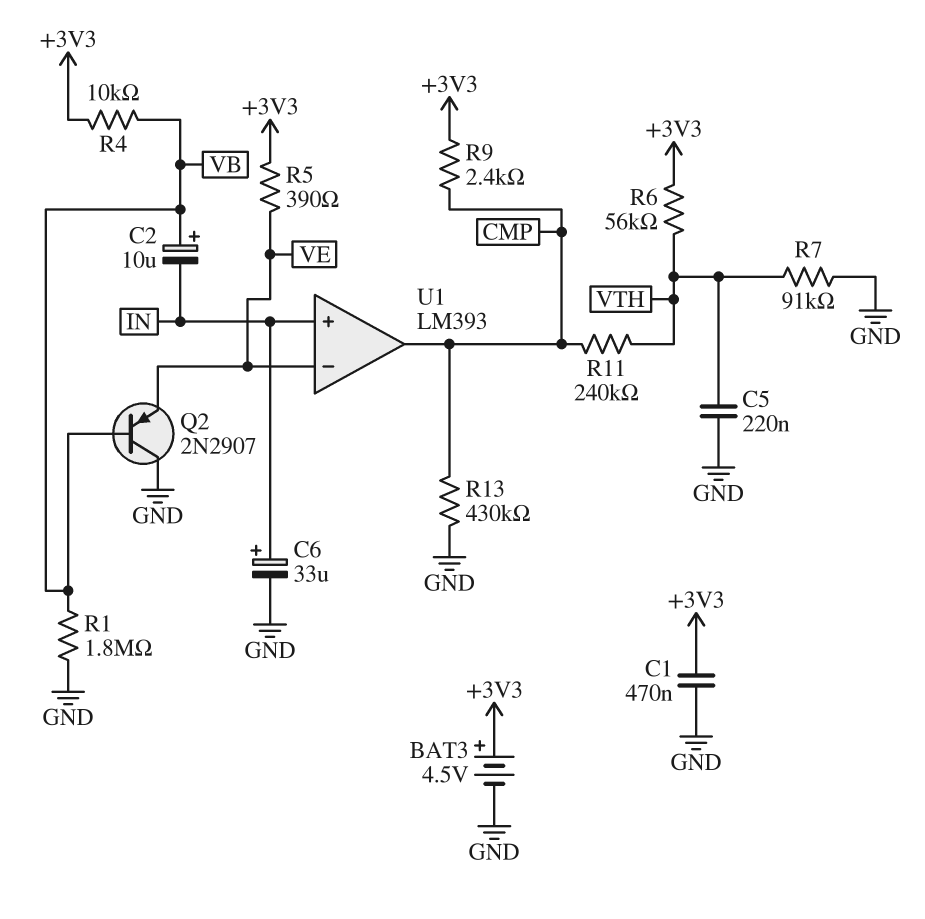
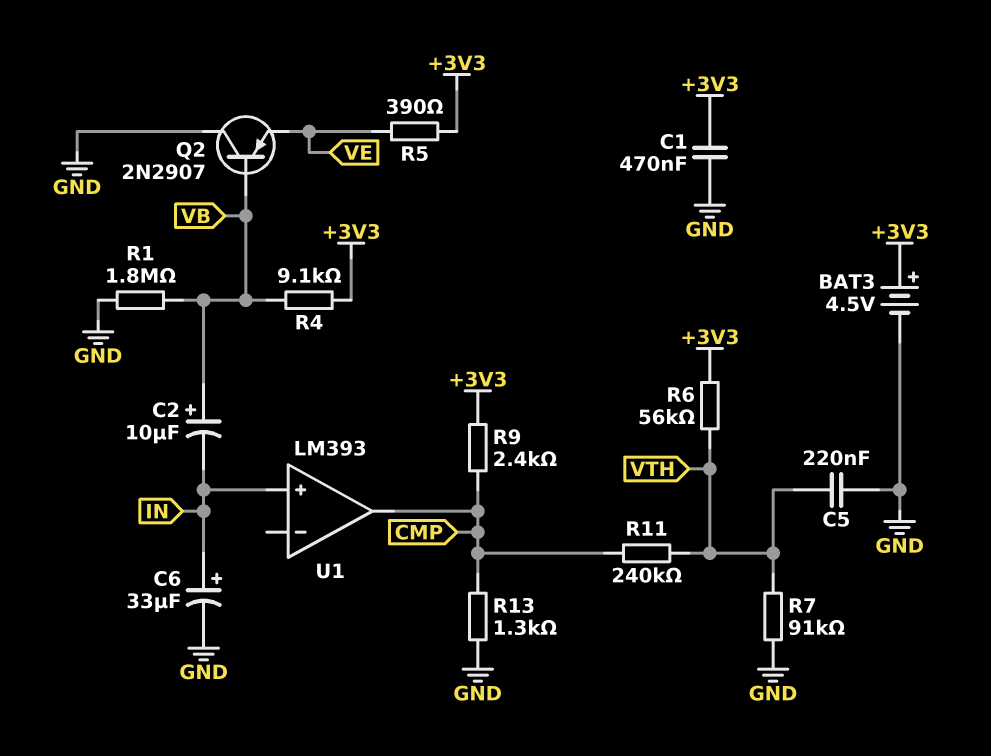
R4: 10k (+3V3, VB) -> 9.1k (+3V3, VB)
R13: 430k (CMP, GND) -> 1.3k (CMP, GND)
U1 pin in-: VE -> none

